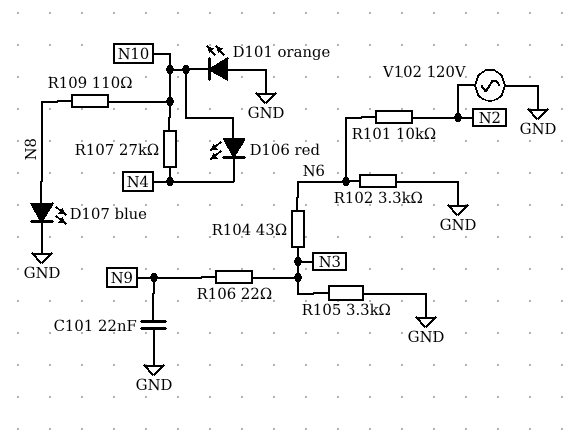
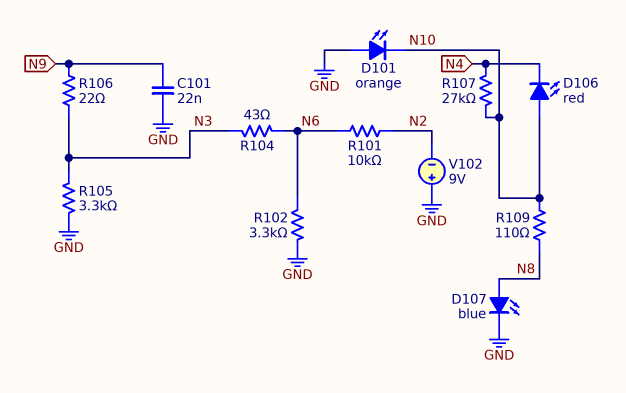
V102: AC 120V (GND, N2) -> 9V (plus GND, minus N2)

